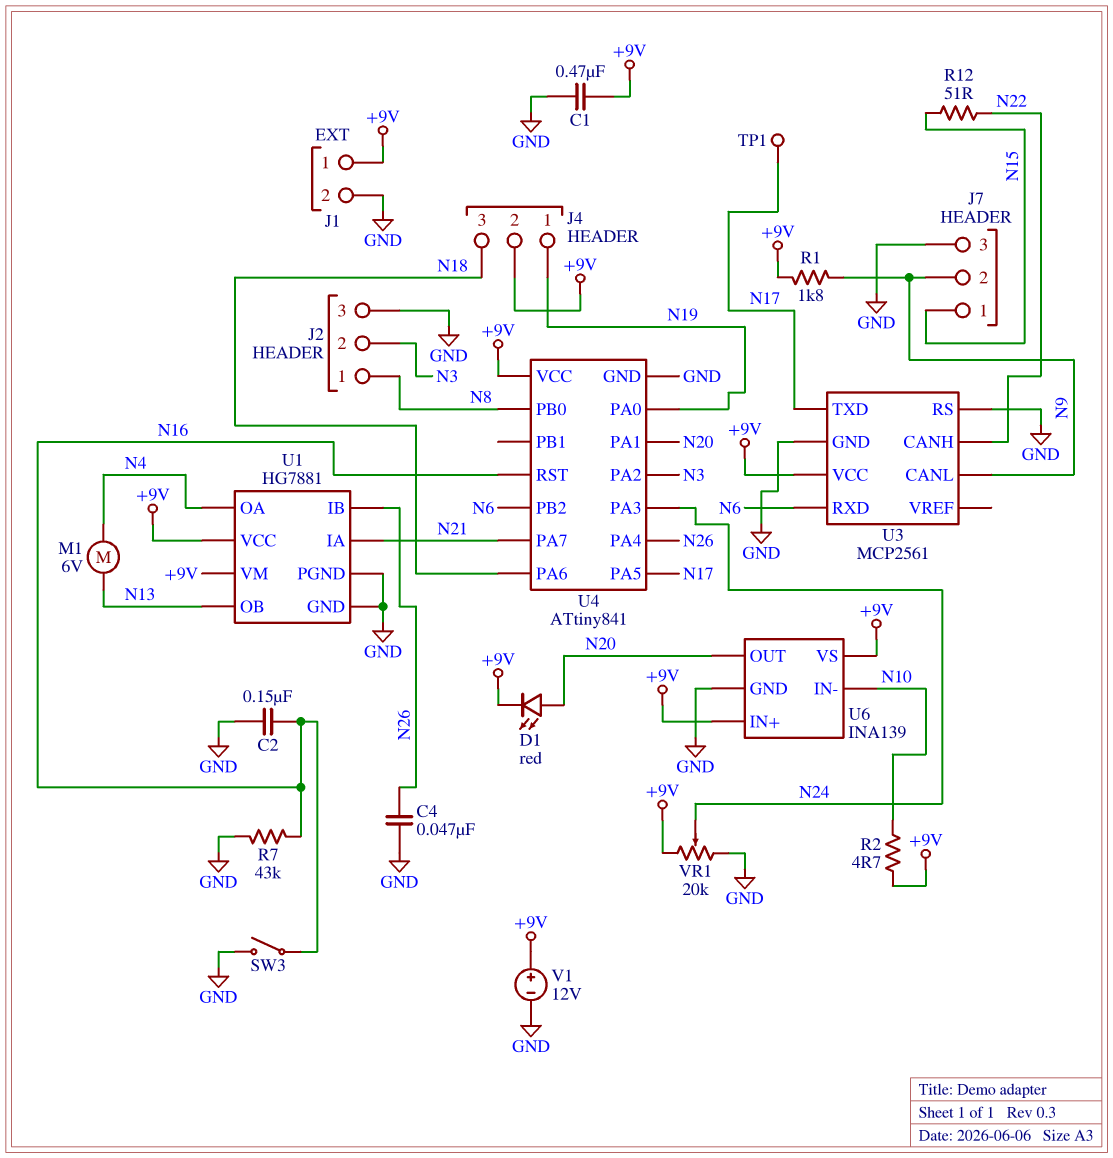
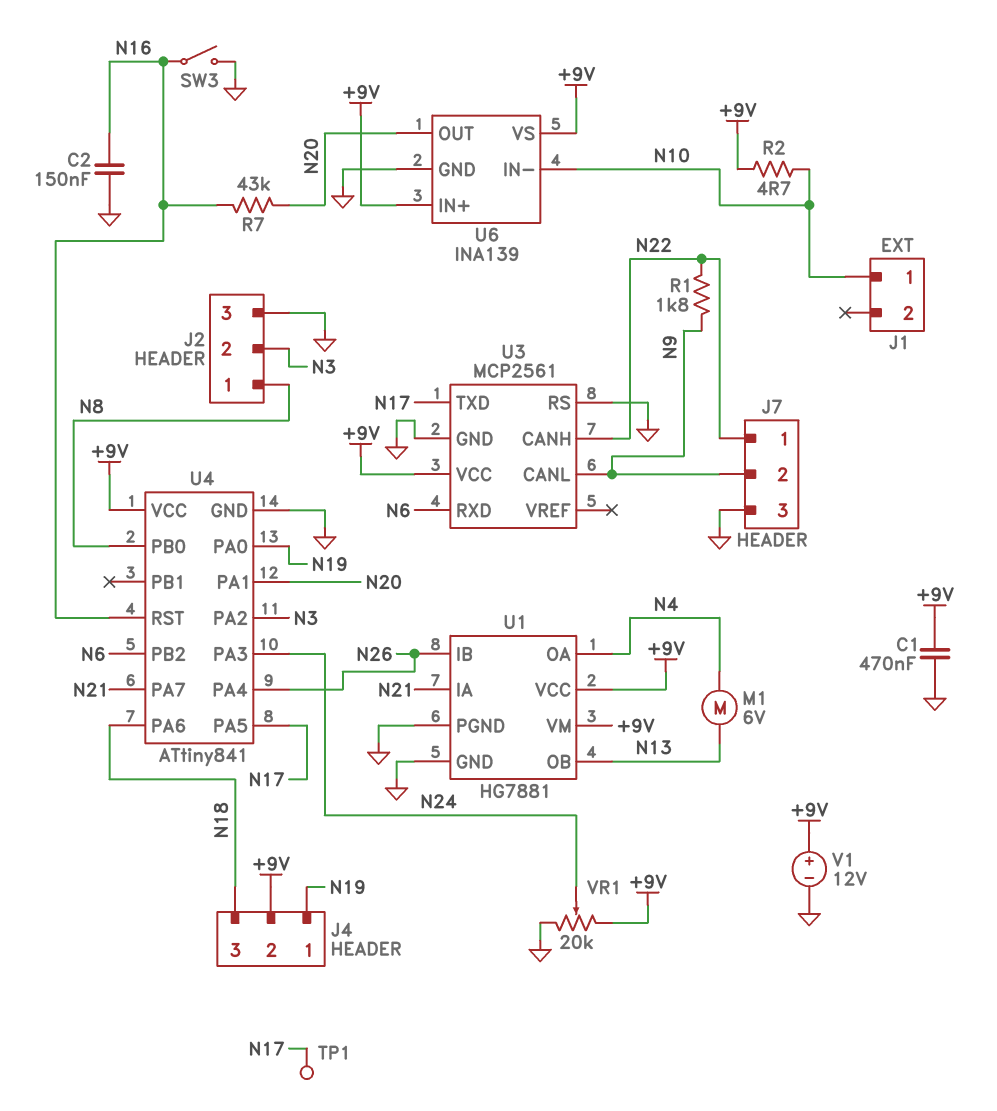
C4: 47nF (GND, N26) -> none
D1: LED red (A N20, K +9V) -> none
J1 pin 1: +9V -> N10
J1 pin 2: GND -> none
J7 pin 1: N15 -> N22
R1: 1.8k (+9V, N9) -> 1.8k (N9, N22)
R7: 43k (GND, N16) -> 43k (N16, N20)
R12: 51 (N15, N22) -> none

